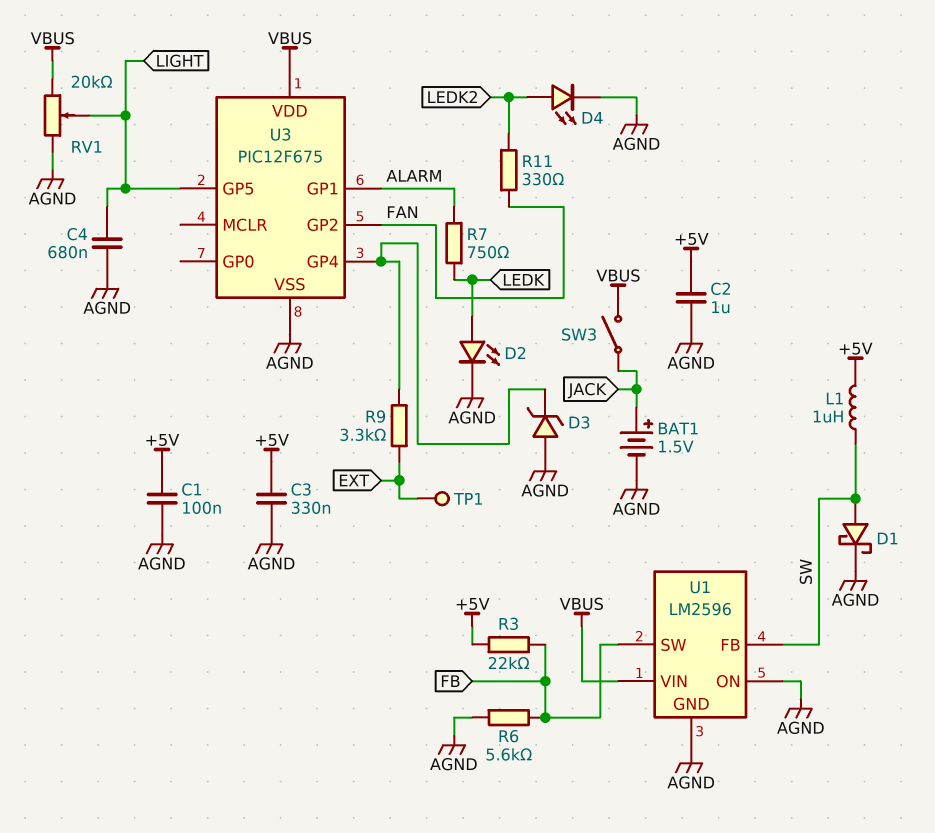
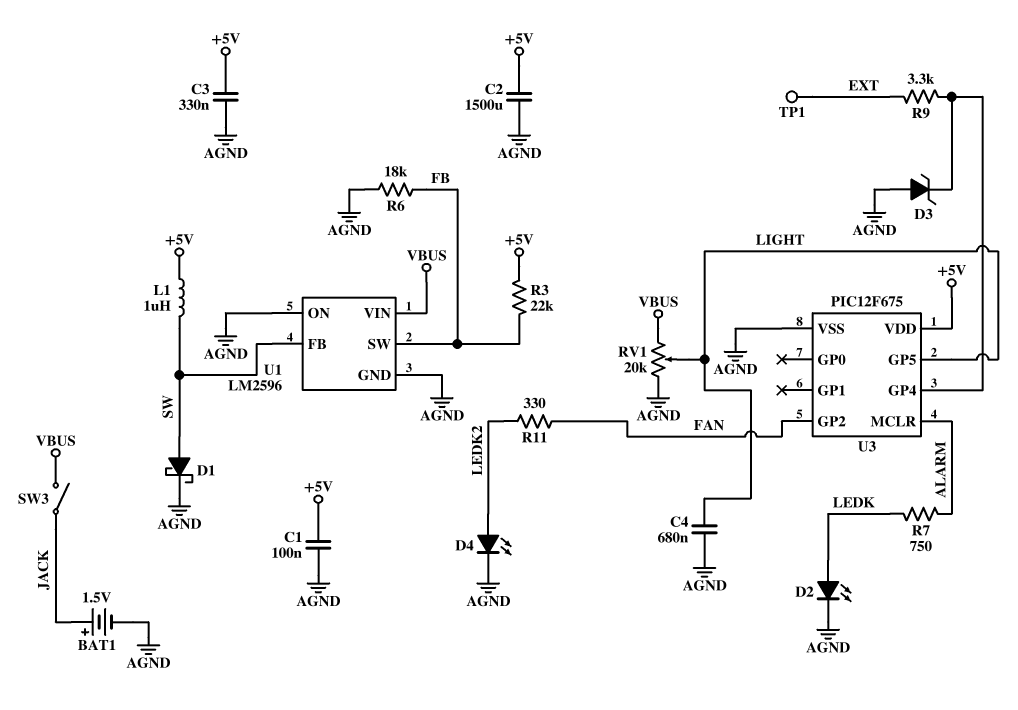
C2: 1uF (+5V, AGND) -> 1500uF (+5V, AGND)
R6: 5.6k (AGND, FB) -> 18k (AGND, FB)
U3 pin GP1: ALARM -> none
U3 pin MCLR: none -> ALARM
U3 pin VDD: VBUS -> +5V

